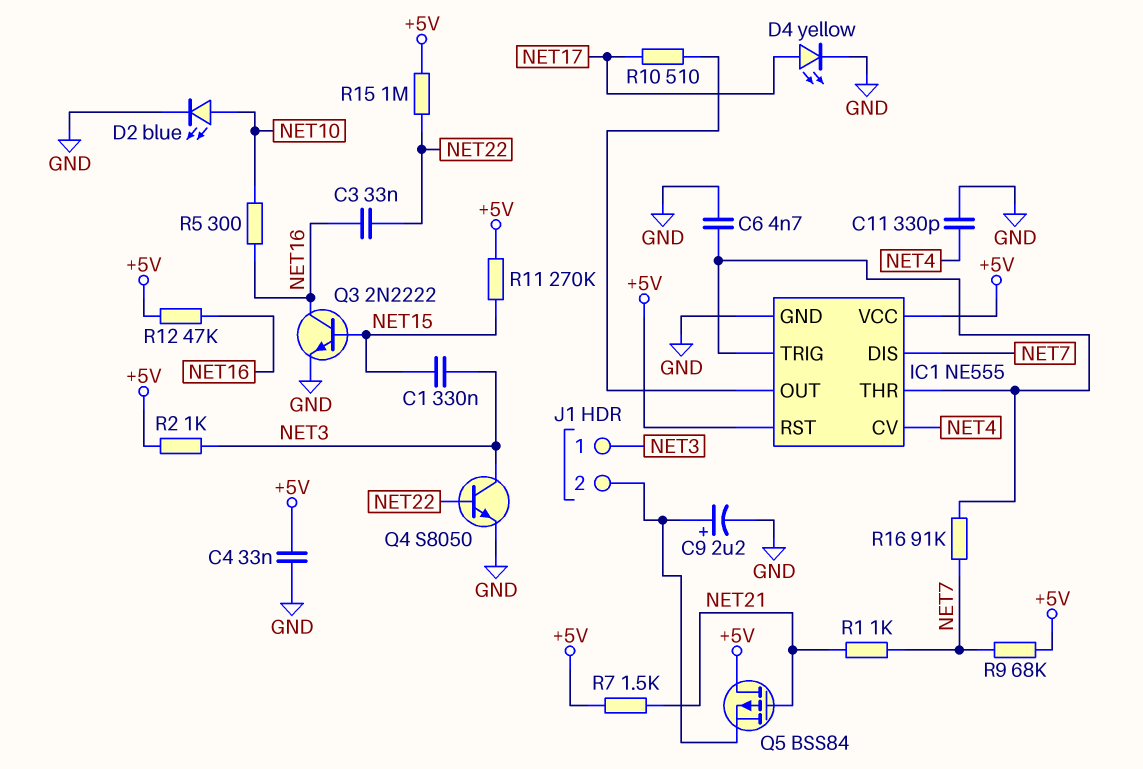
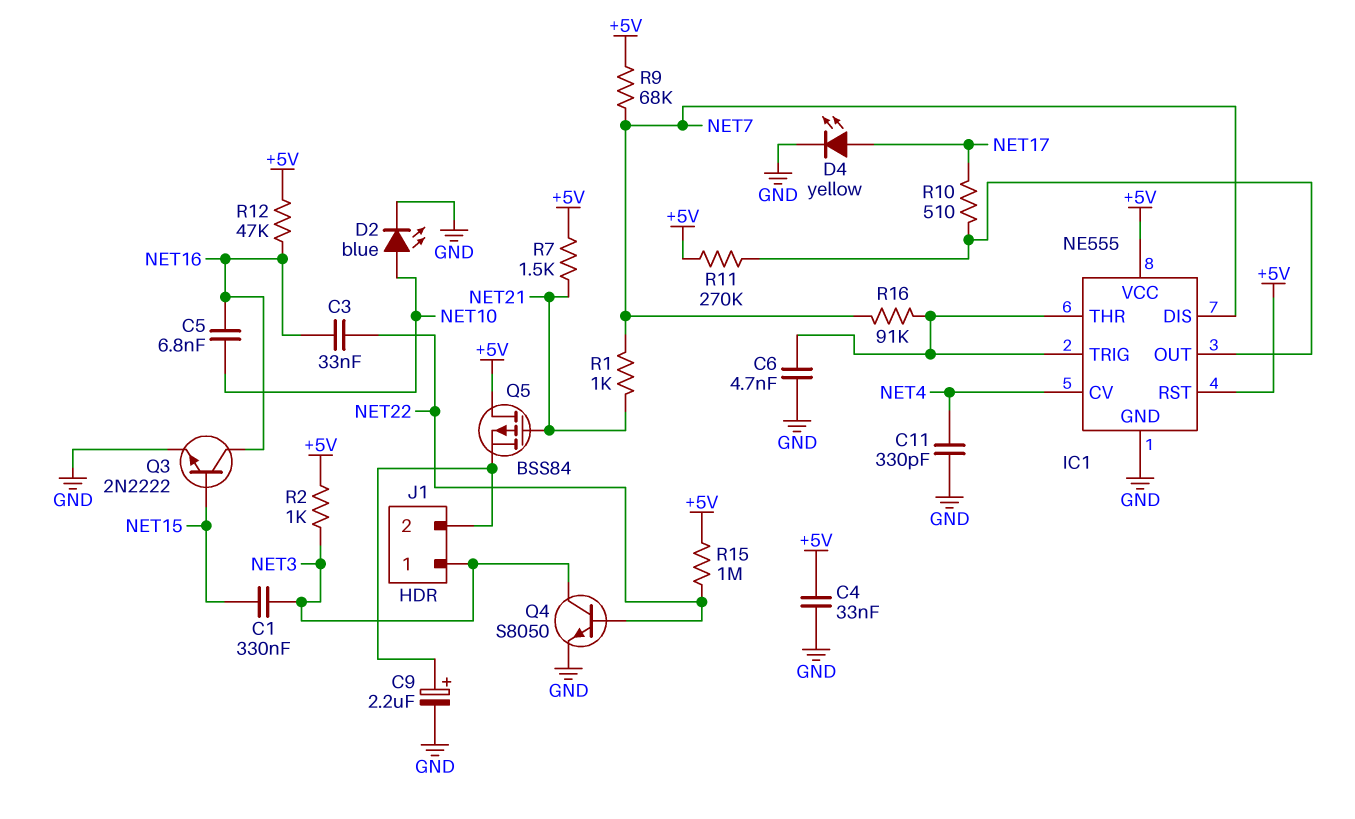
C5: none -> 6.8nF (NET10, NET16)
R5: 300 (NET10, NET16) -> none
R11: 270k (+5V, NET15) -> 270k (+5V, IC1/OUT)

